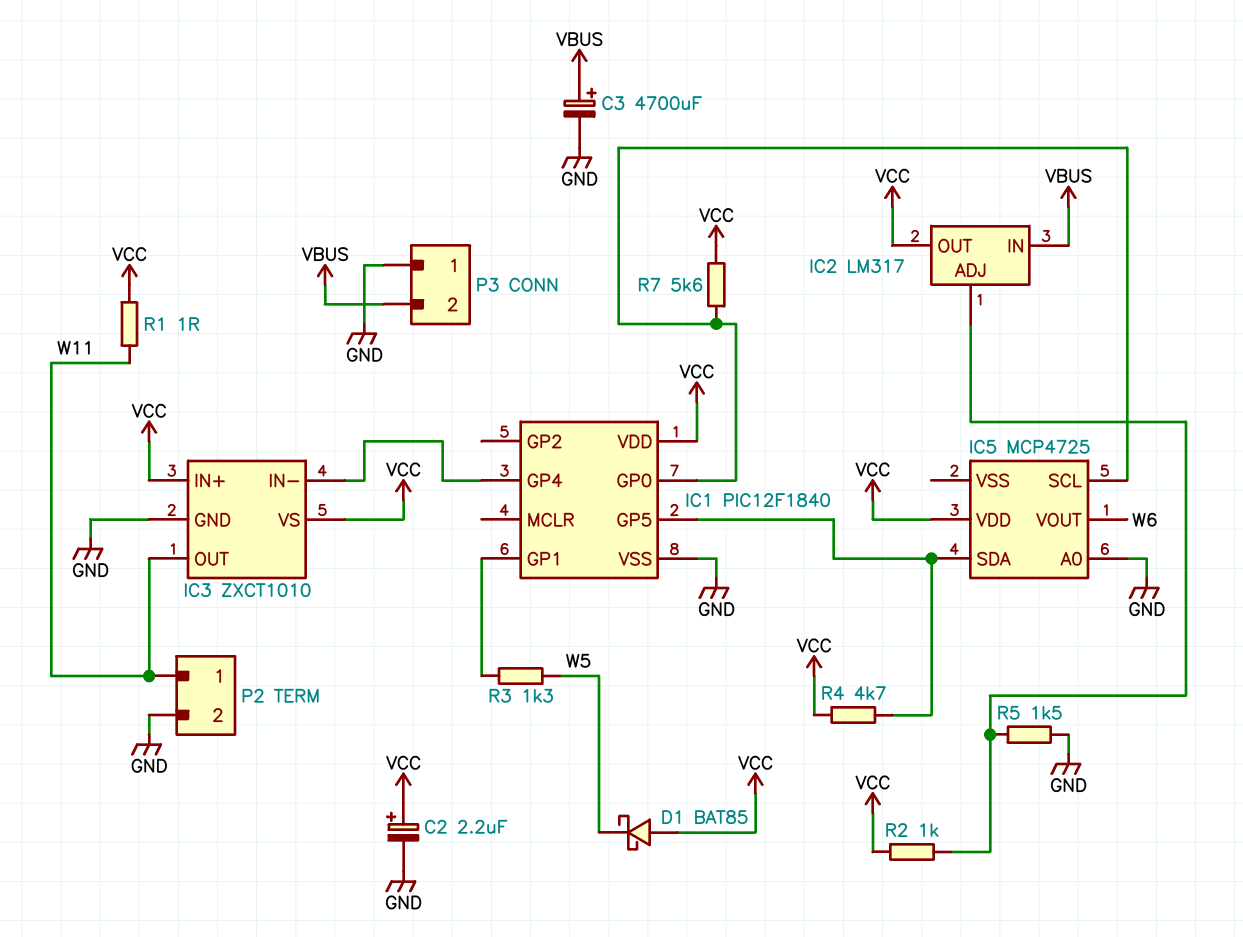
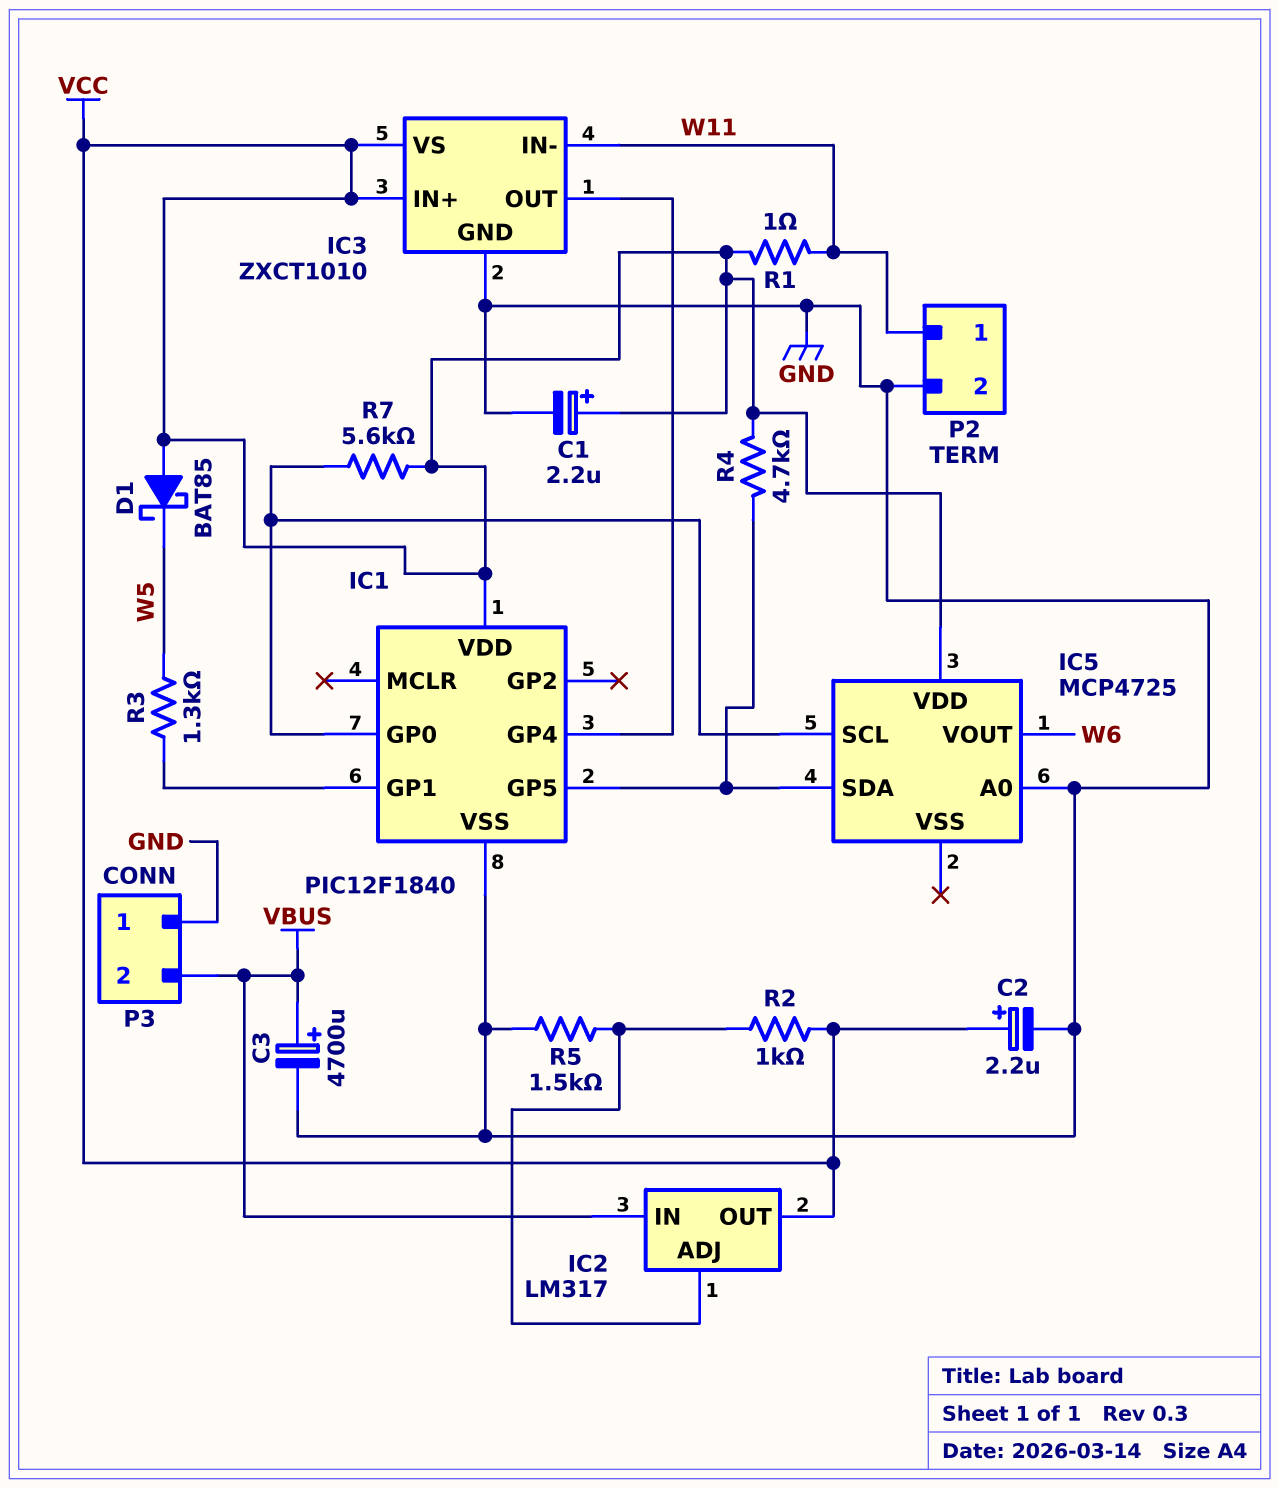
C1: none -> 2.2uF (plus VCC, minus GND)
IC3 pin IN-: IC1/GP4 -> W11
IC3 pin OUT: W11 -> IC1/GP4

